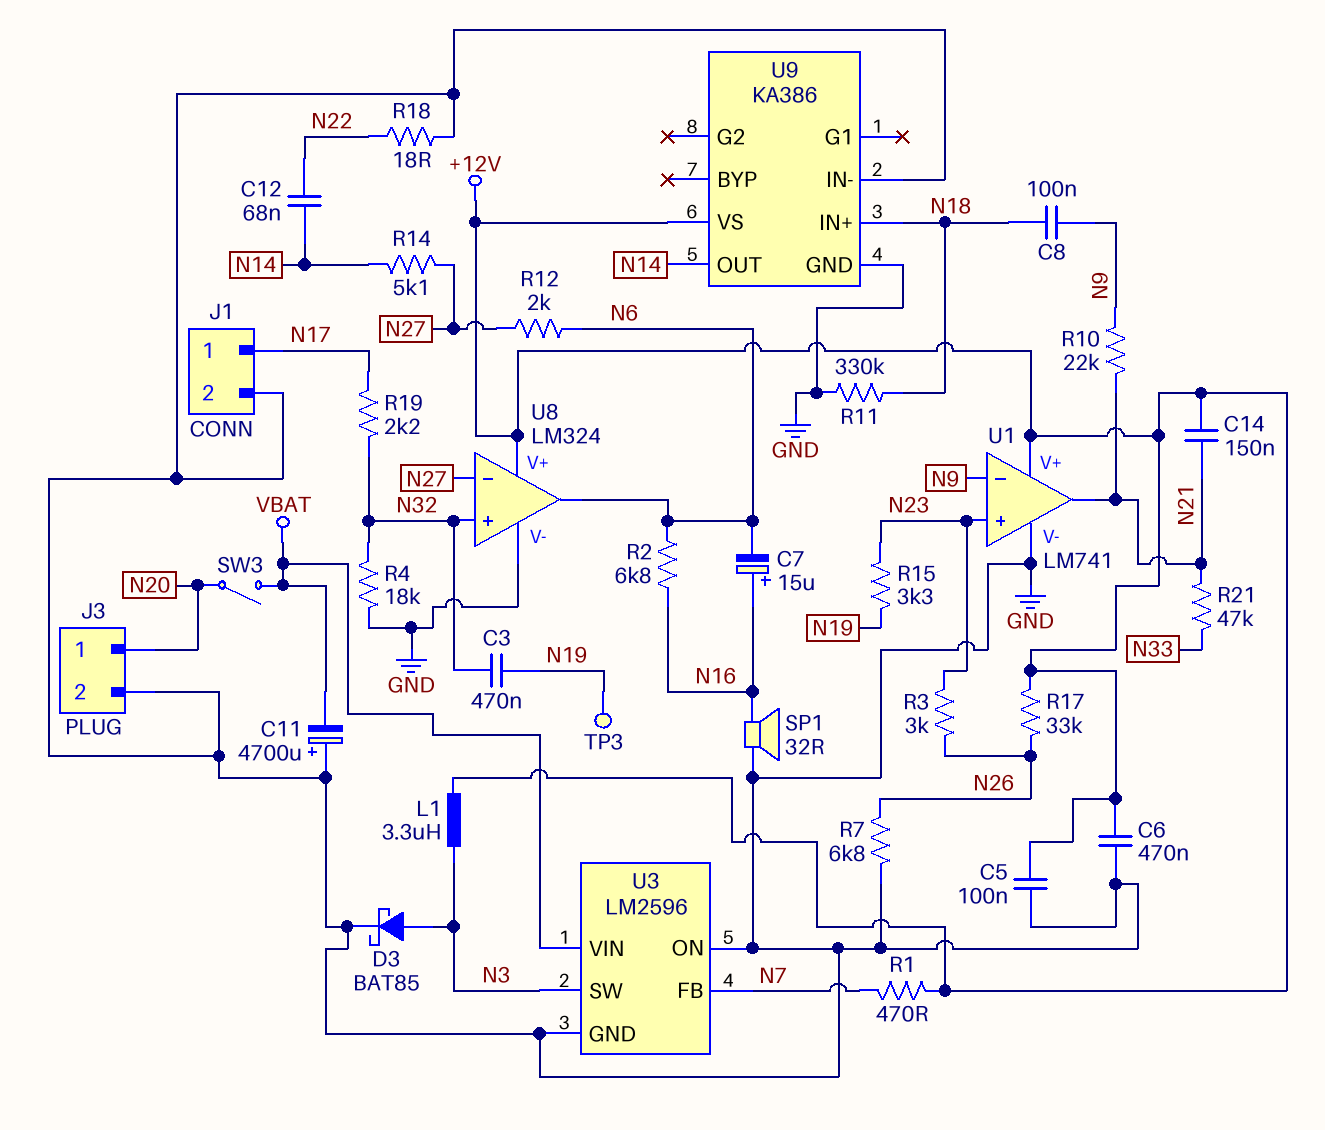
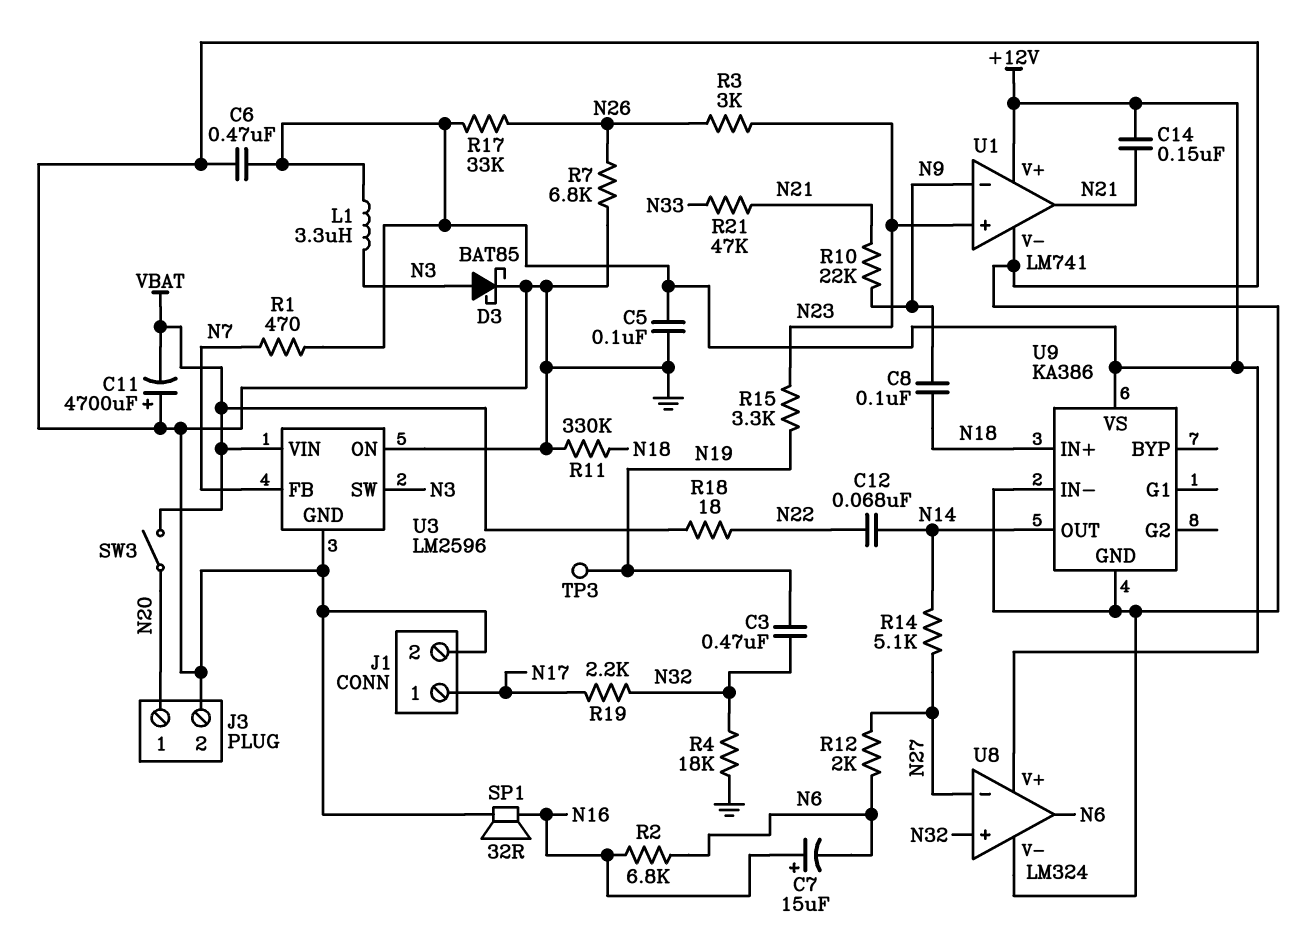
R18: 18 (GND, N22) -> 18 (N22, VBAT)

